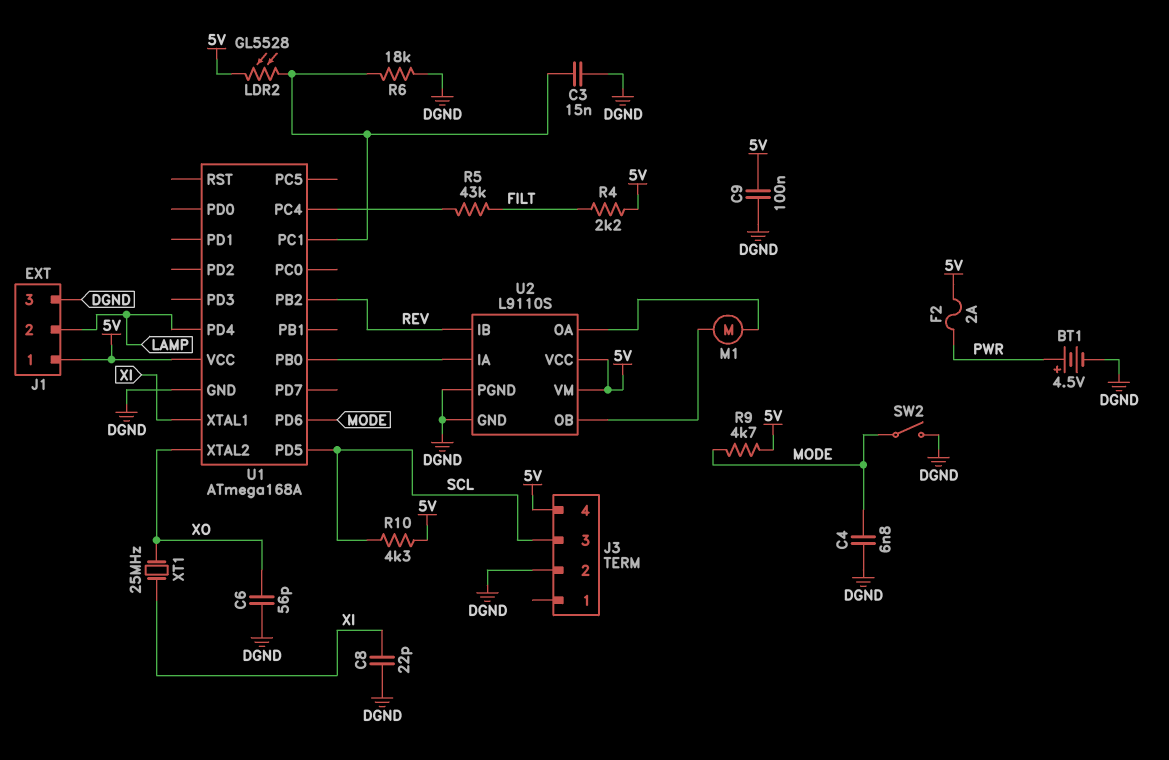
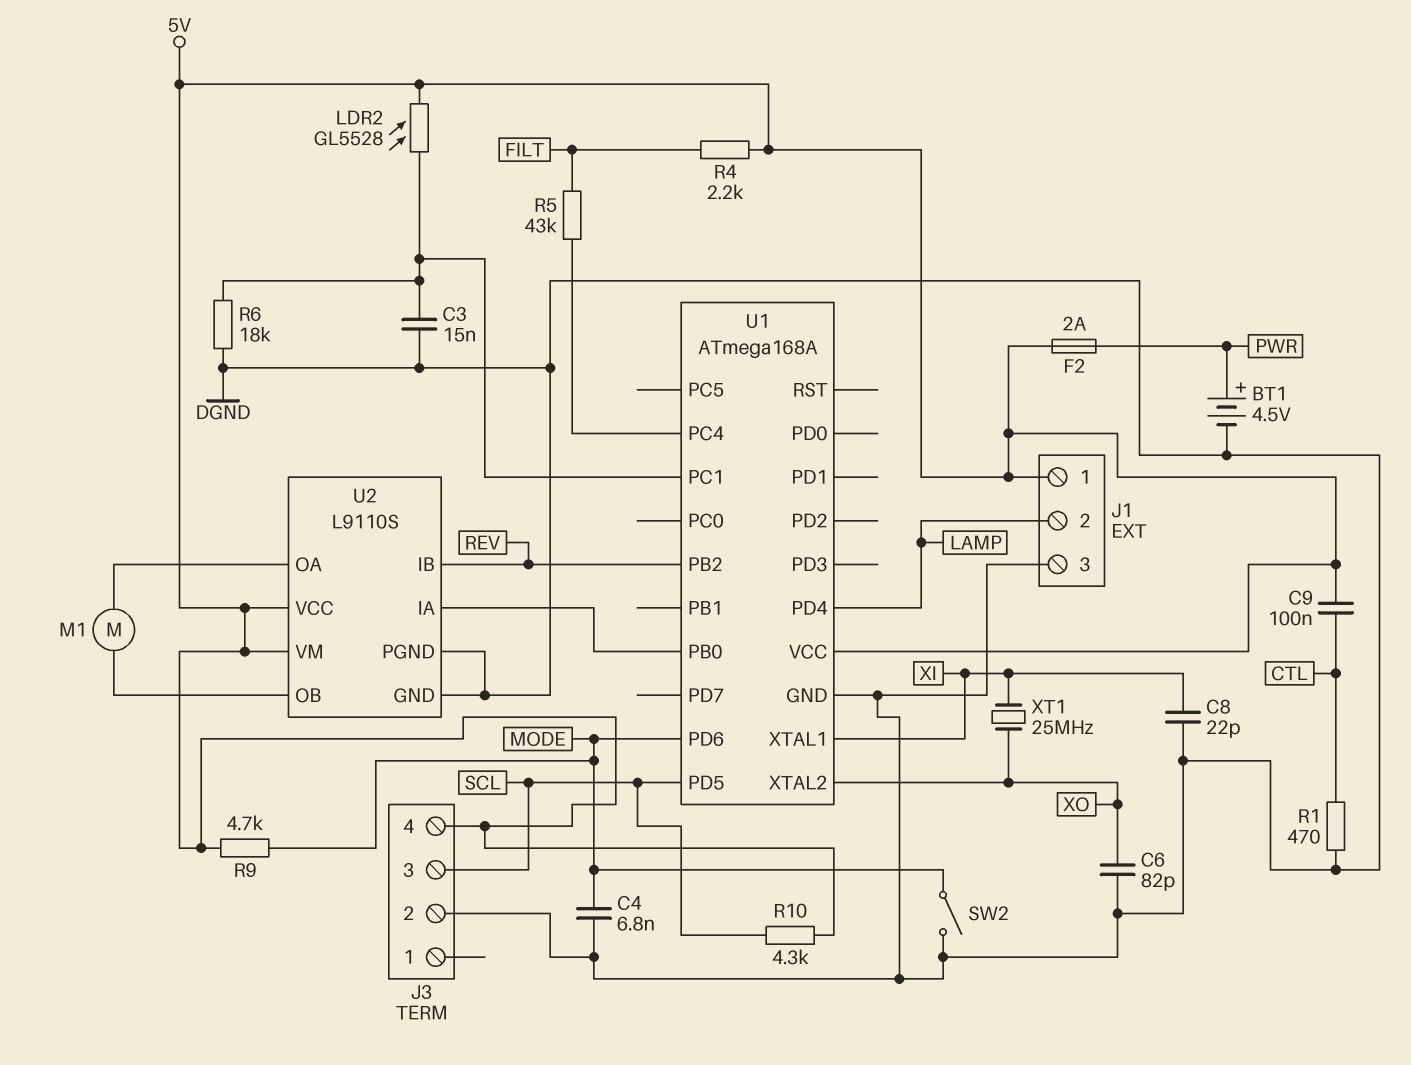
C6: 56pF (DGND, XO) -> 82pF (DGND, XO)
C9: 100nF (5V, DGND) -> 100nF (5V, CTL)
R1: none -> 470 (CTL, DGND)

